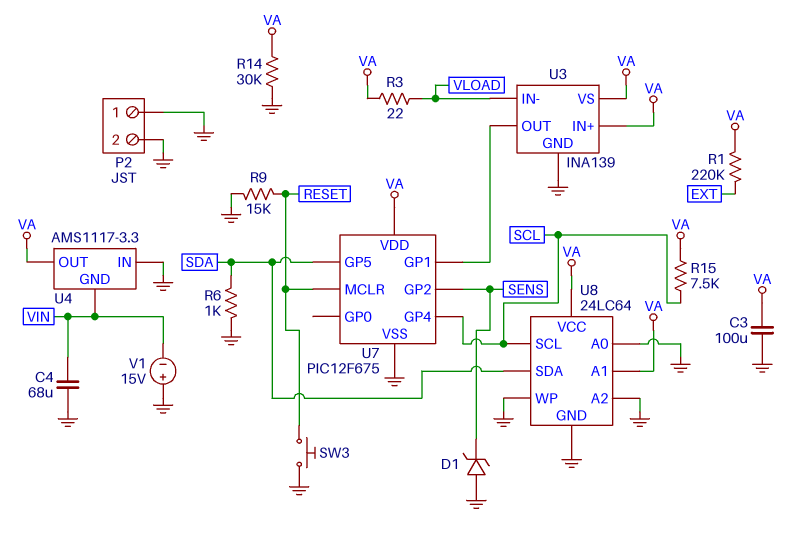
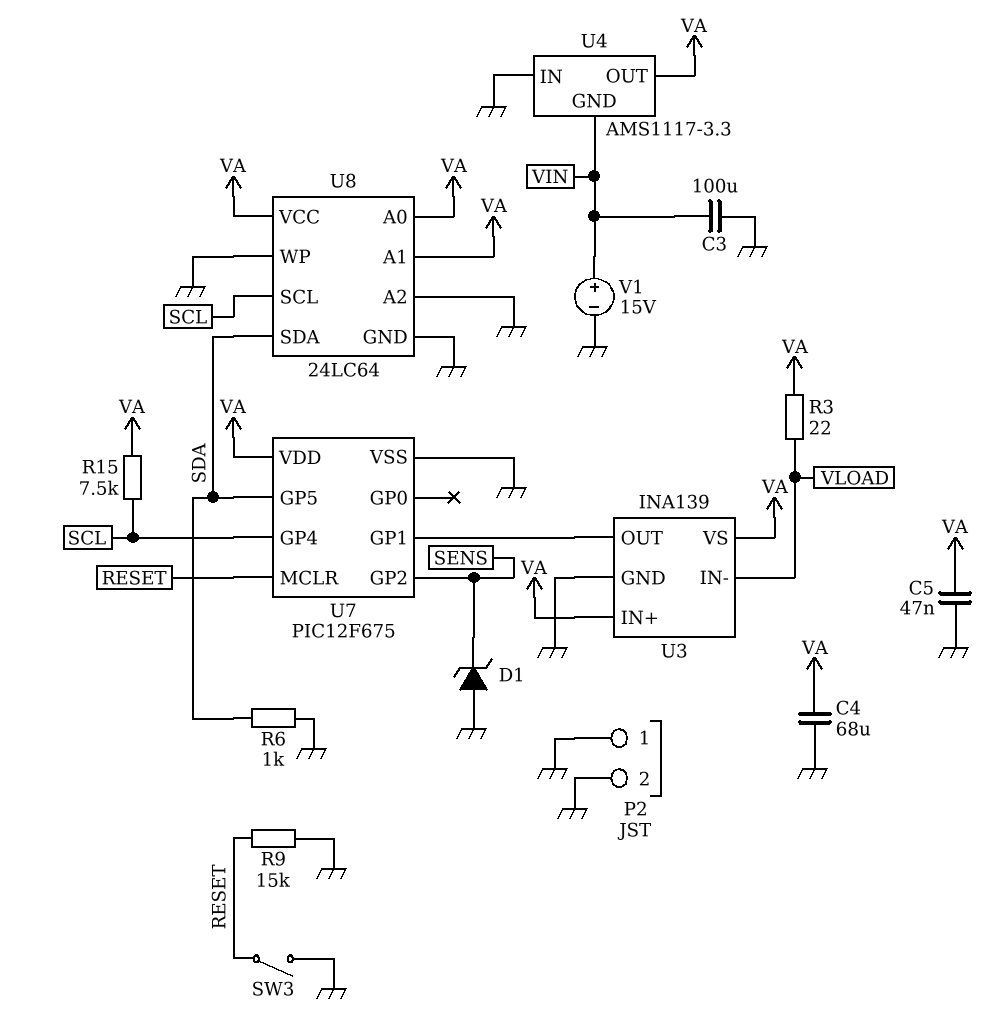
C3: 100uF (GND, VA) -> 100uF (GND, VIN)
C4: 68uF (GND, VIN) -> 68uF (GND, VA)
C5: none -> 47nF (GND, VA)
R1: 220k (EXT, VA) -> none
R14: 30k (GND, VA) -> none
SW3: button (GND, RESET) -> switch (GND, RESET)
U8 pin A0: GND -> VA
V1: 15V (plus GND, minus VIN) -> 15V (plus VIN, minus GND)

